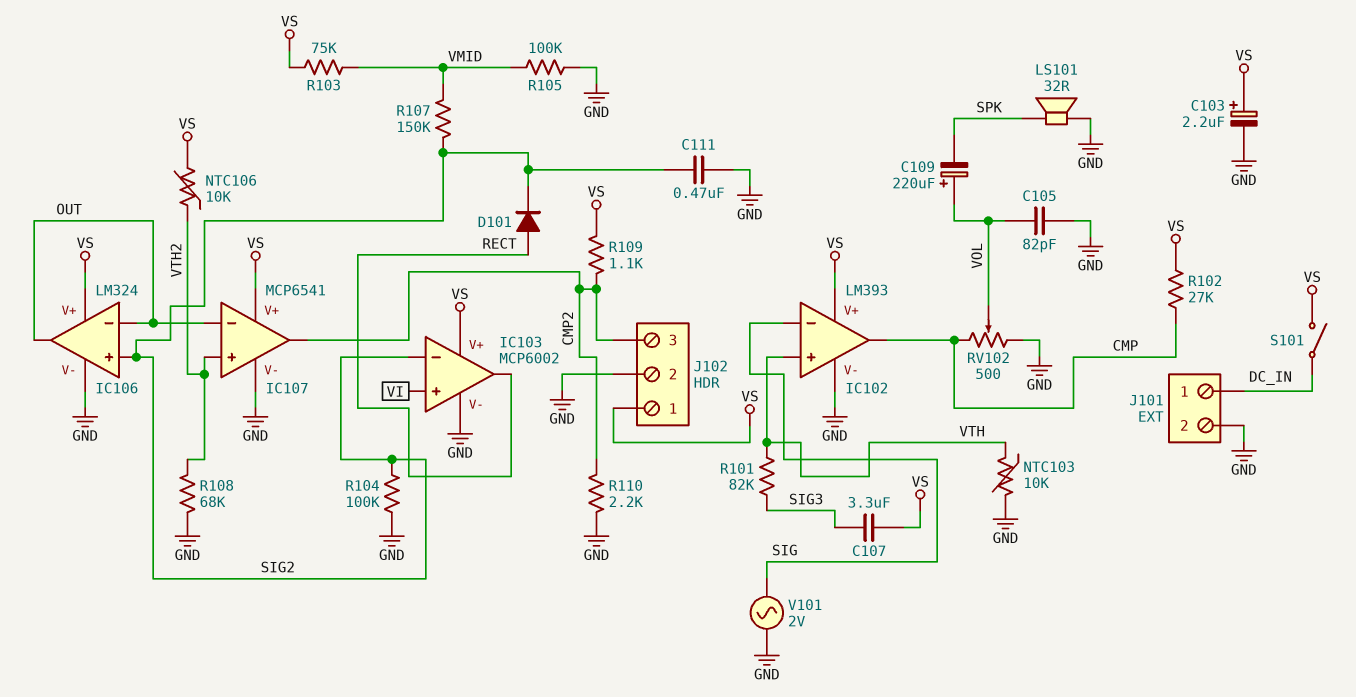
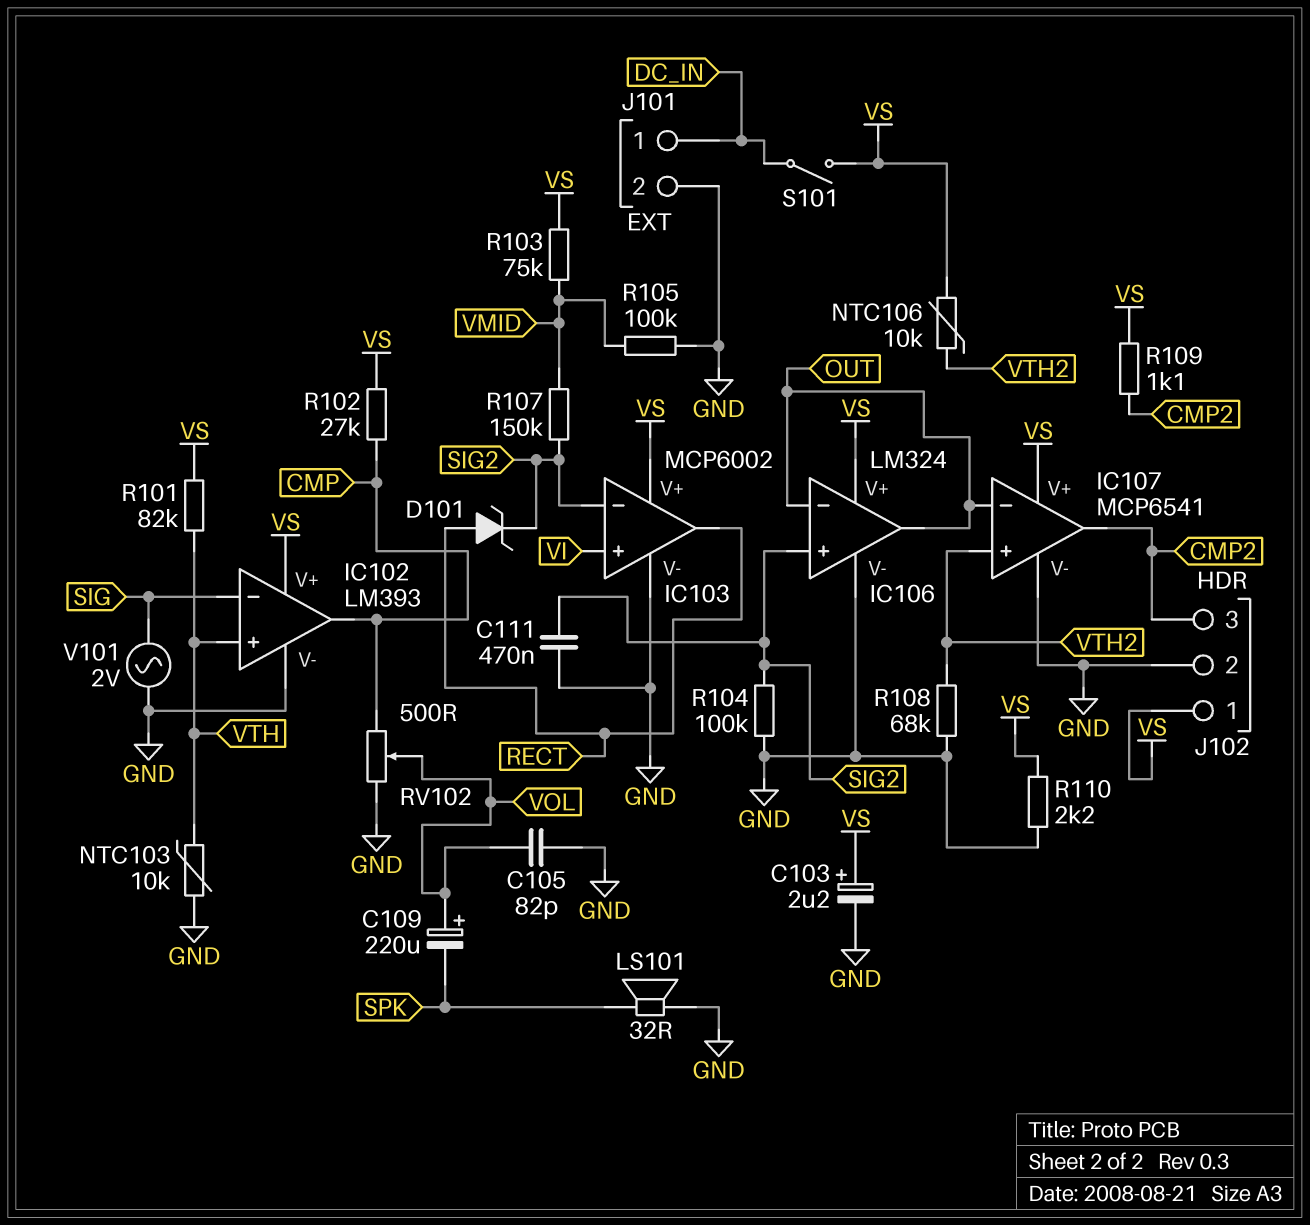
C107: 3.3uF (SIG3, VS) -> none
D101: diode (A RECT, K SIG2) -> zener (A RECT, K SIG2)
R101: 82k (SIG3, VTH) -> 82k (VS, VTH)
R110: 2.2k (CMP2, GND) -> 2.2k (GND, VS)

